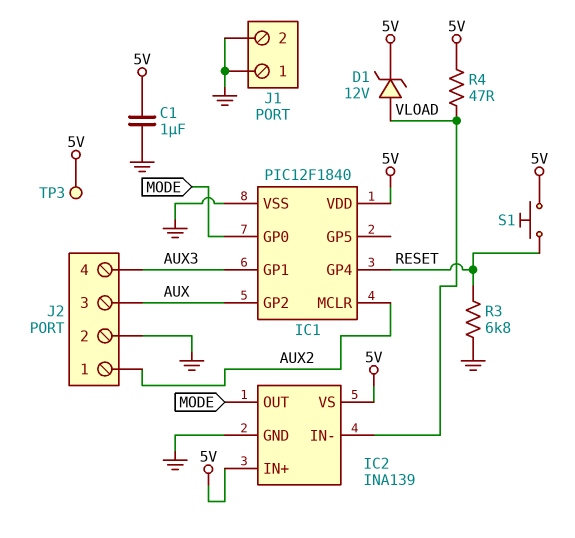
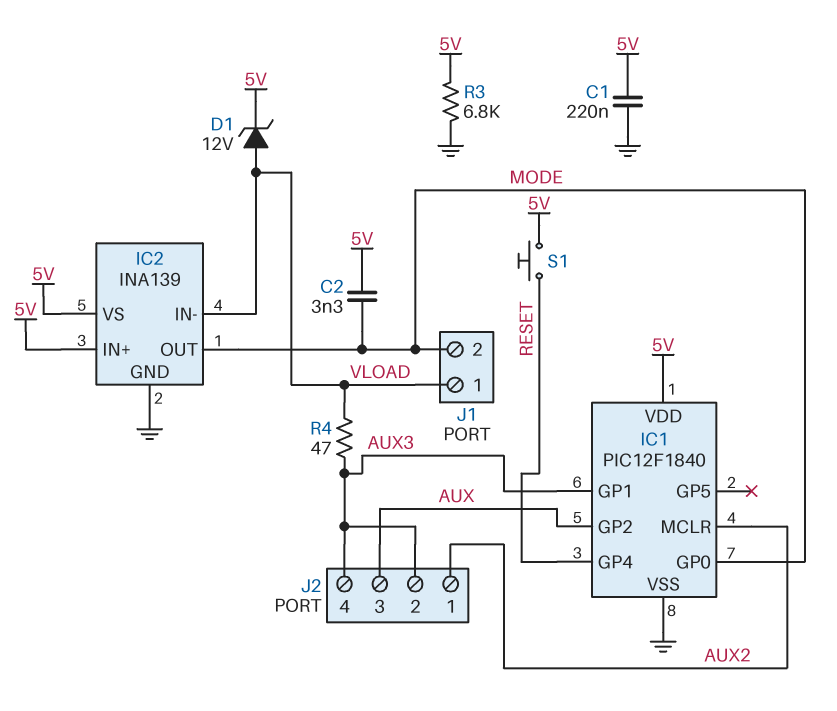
C1: 1uF (5V, GND) -> 220nF (5V, GND)
C2: none -> 3.3nF (5V, MODE)
J1 pin 1: GND -> VLOAD
J1 pin 2: GND -> MODE
J2 pin 2: GND -> AUX3
R3: 6.8k (GND, RESET) -> 6.8k (5V, GND)
R4: 47 (5V, VLOAD) -> 47 (AUX3, VLOAD)
TP3: test point (5V) -> none

